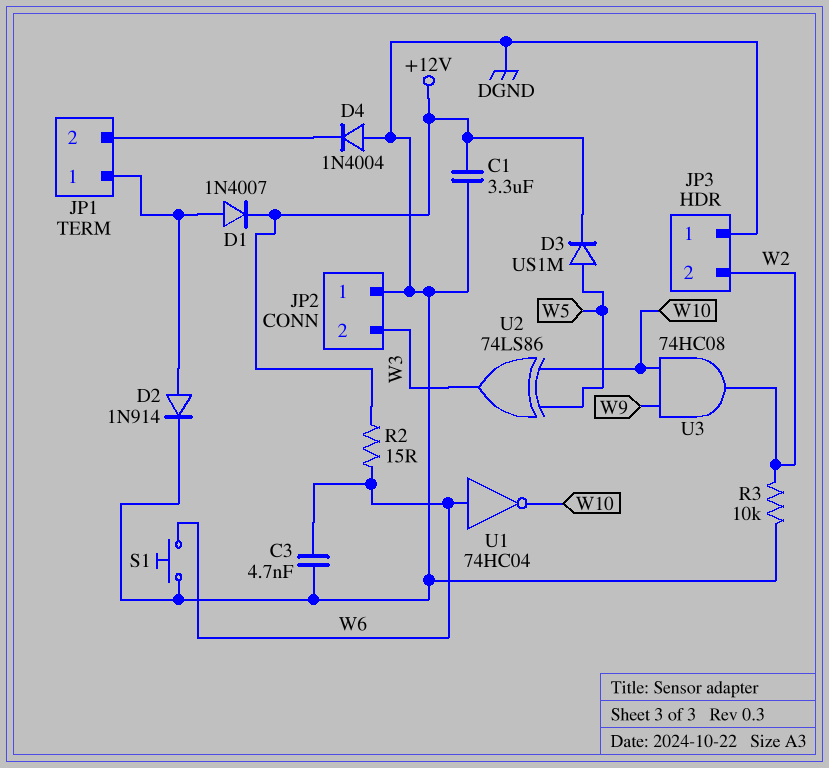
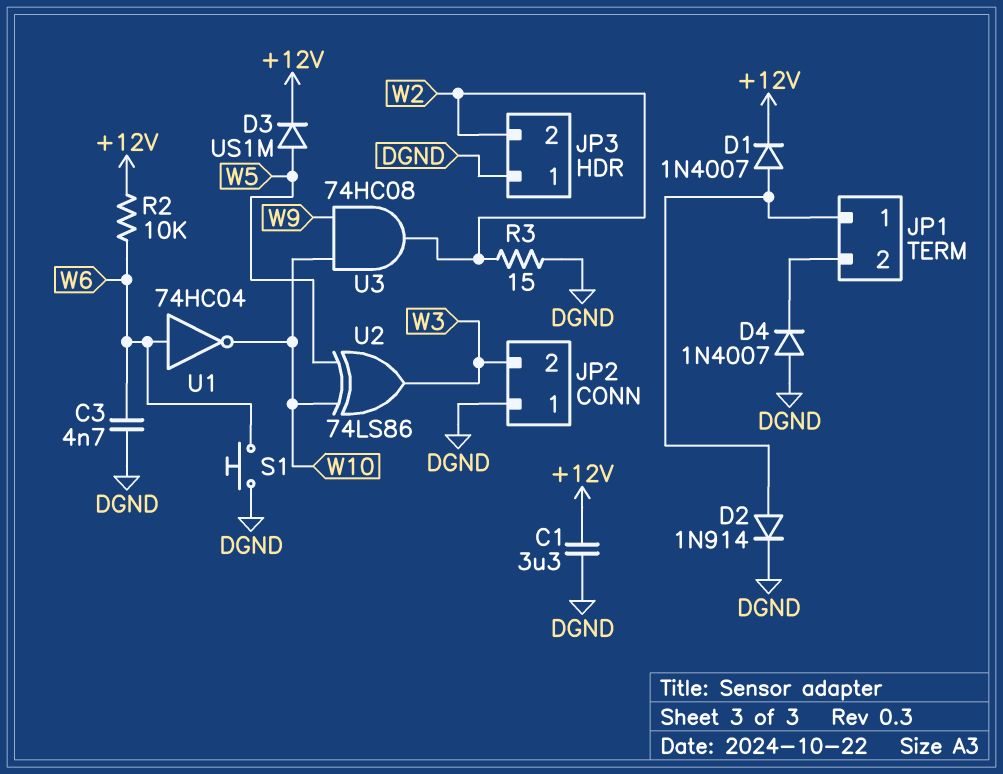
D4: diode 1N4004 (A DGND, K JP1/2) -> diode 1N4007 (A DGND, K JP1/2)
R2: 15 (+12V, W6) -> 10k (+12V, W6)
R3: 10k (DGND, W2) -> 15 (DGND, W2)

